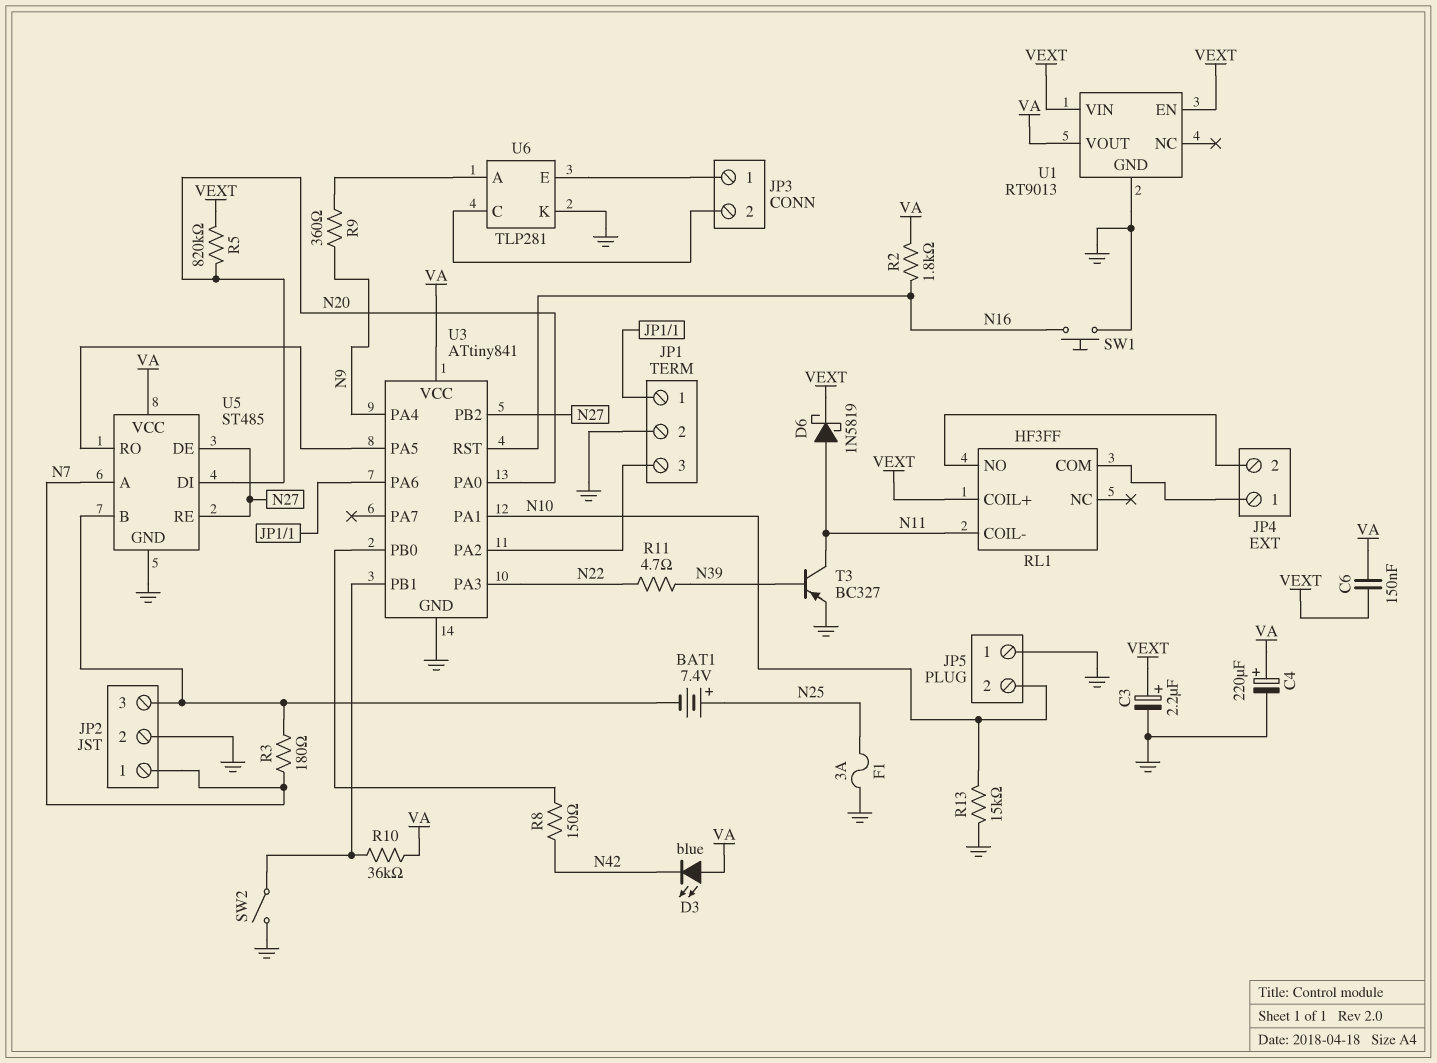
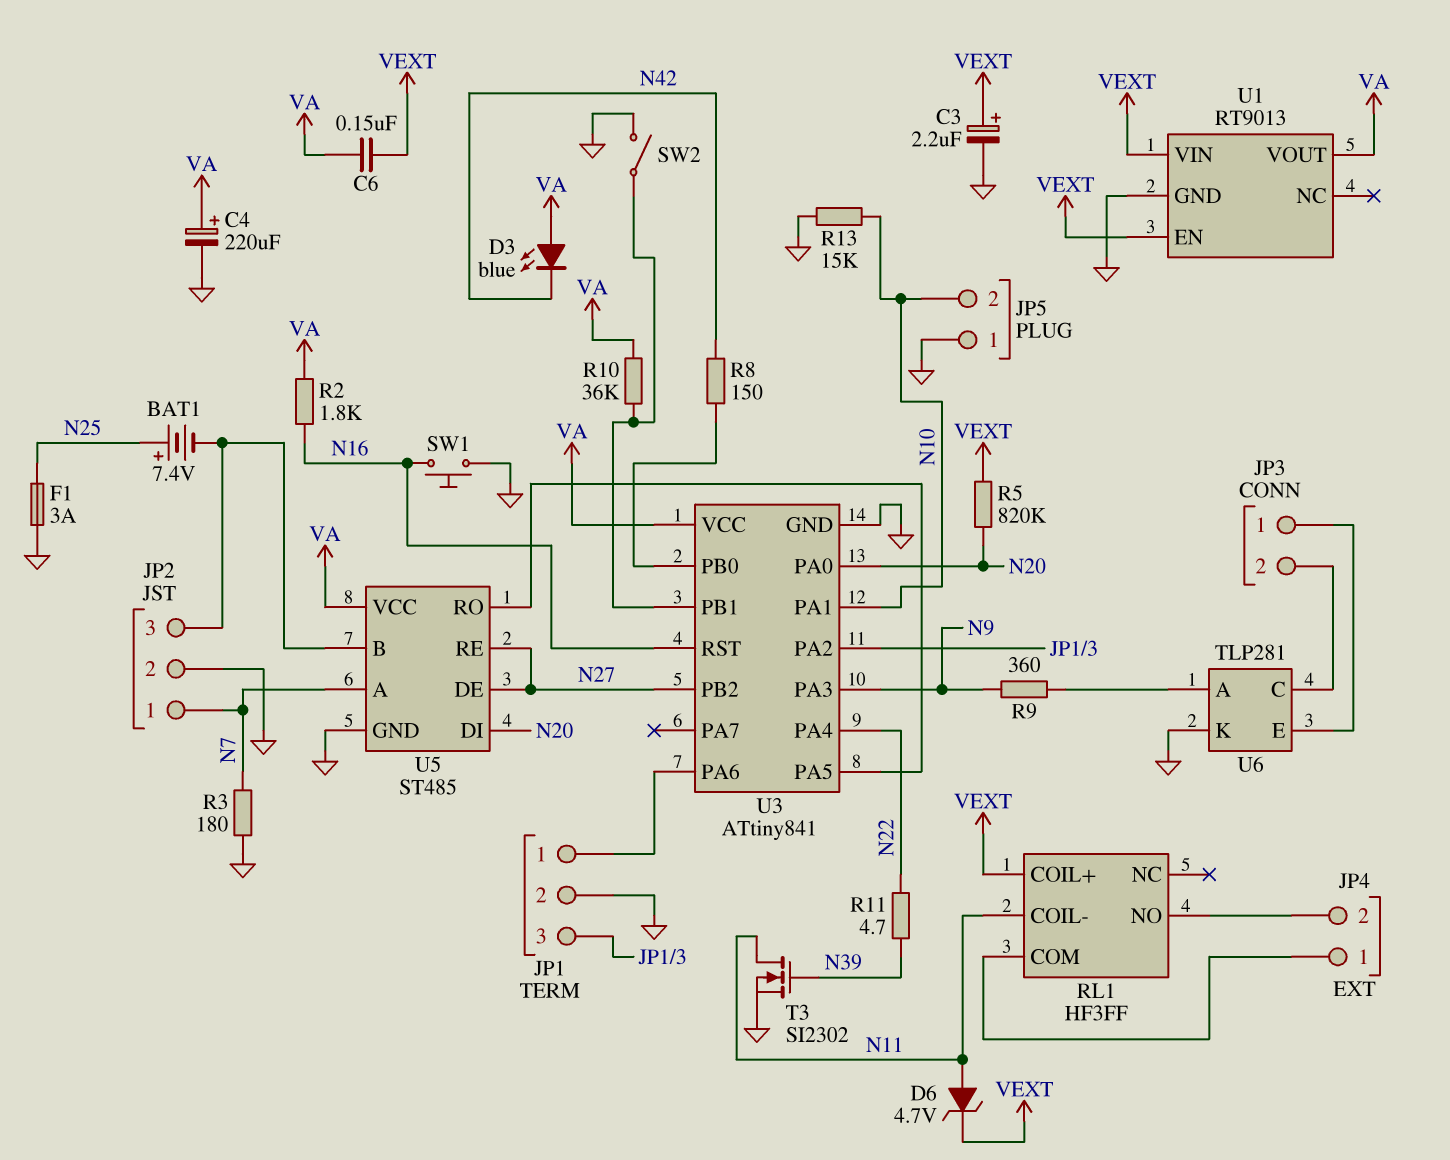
D6: schottky 1N5819 (A N11, K VEXT) -> zener 4.7V (A N11, K VEXT)
R3: 180 (JP2/3, N7) -> 180 (GND, N7)
T3: PNP BC327 (B N39, C N11, E GND) -> NMOS SI2302 (G N39, D N11, S GND)
U3 pin PA3: N22 -> N9
U3 pin PA4: N9 -> N22

